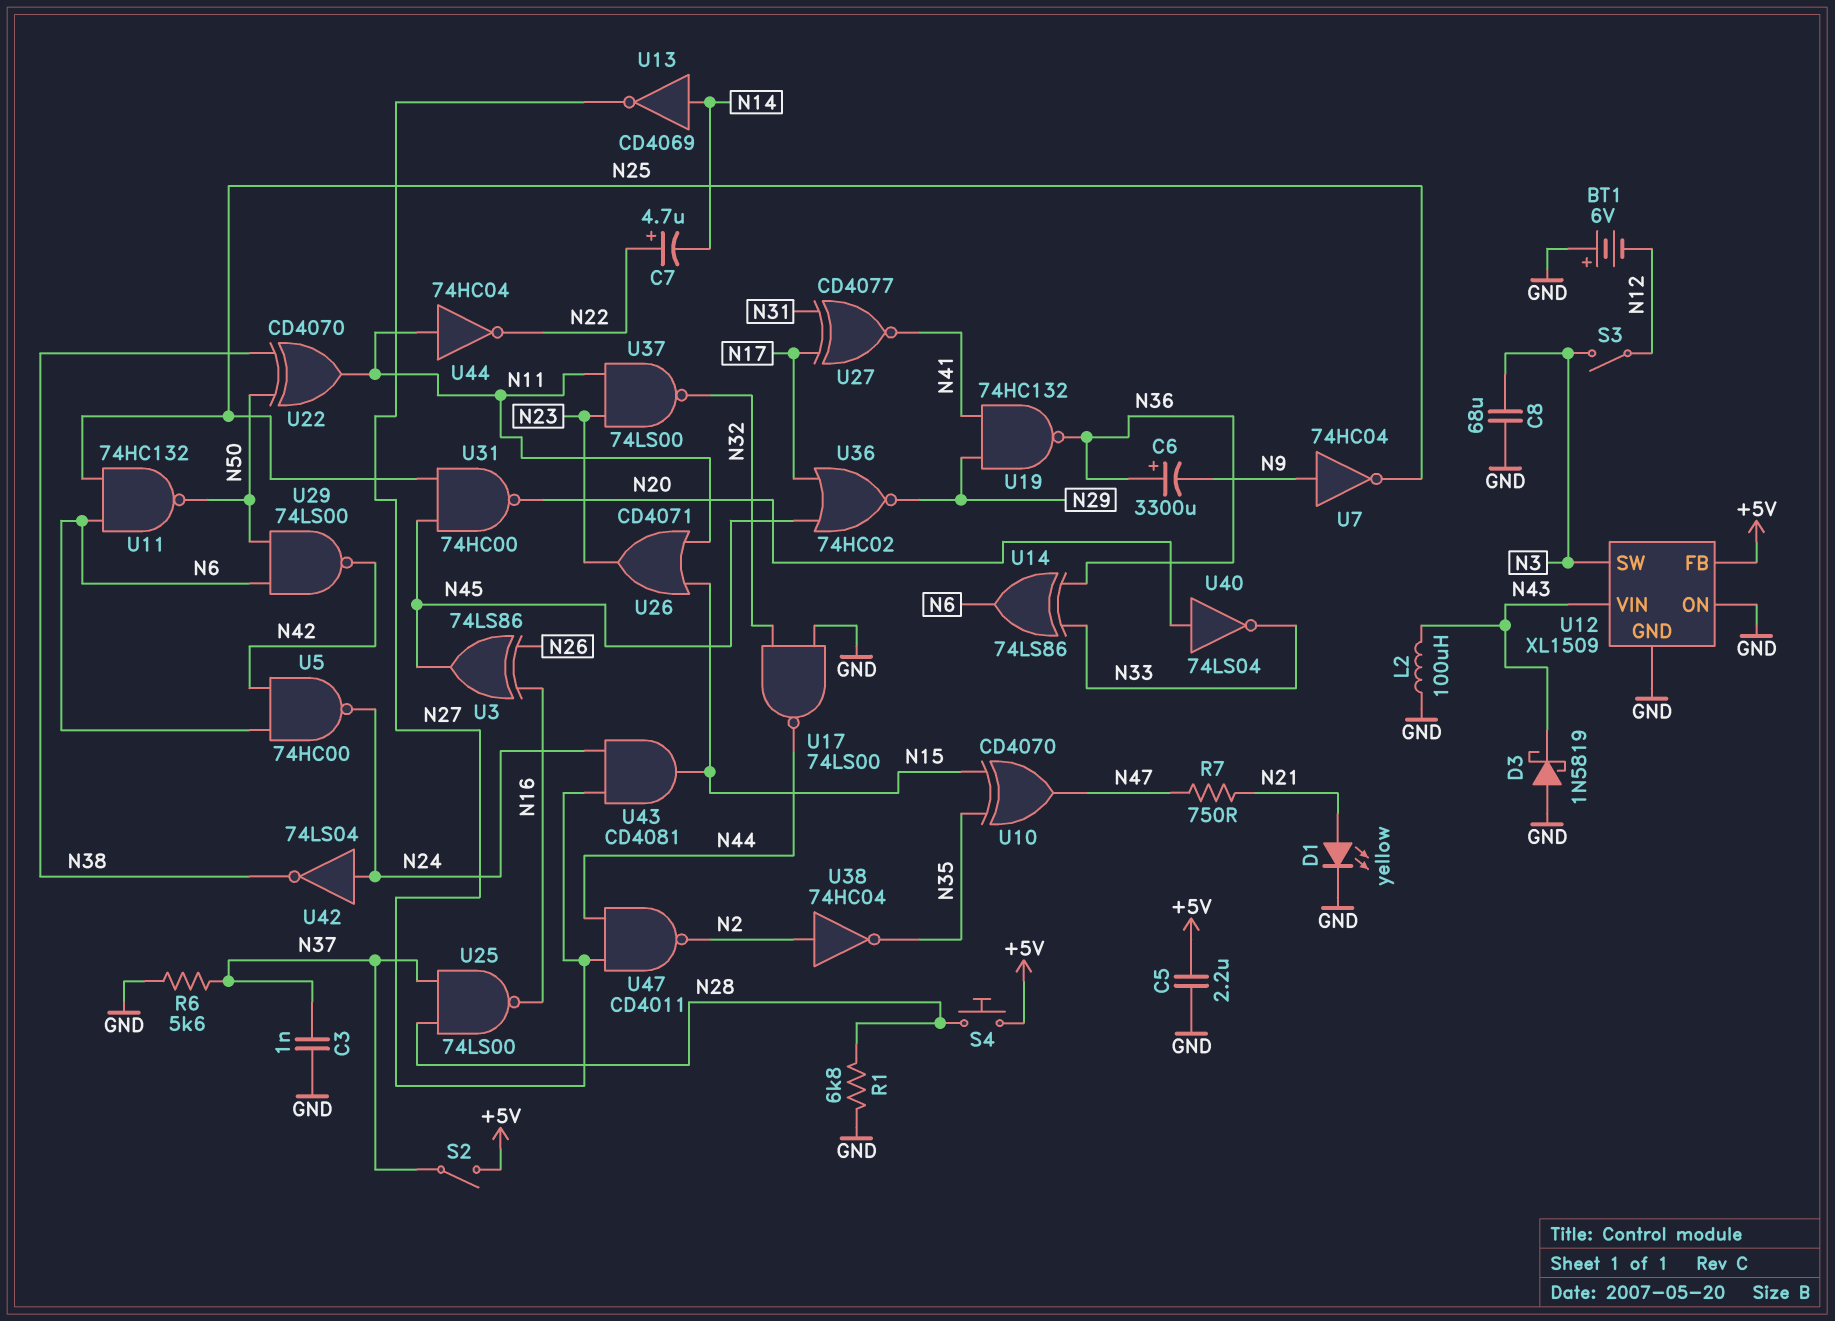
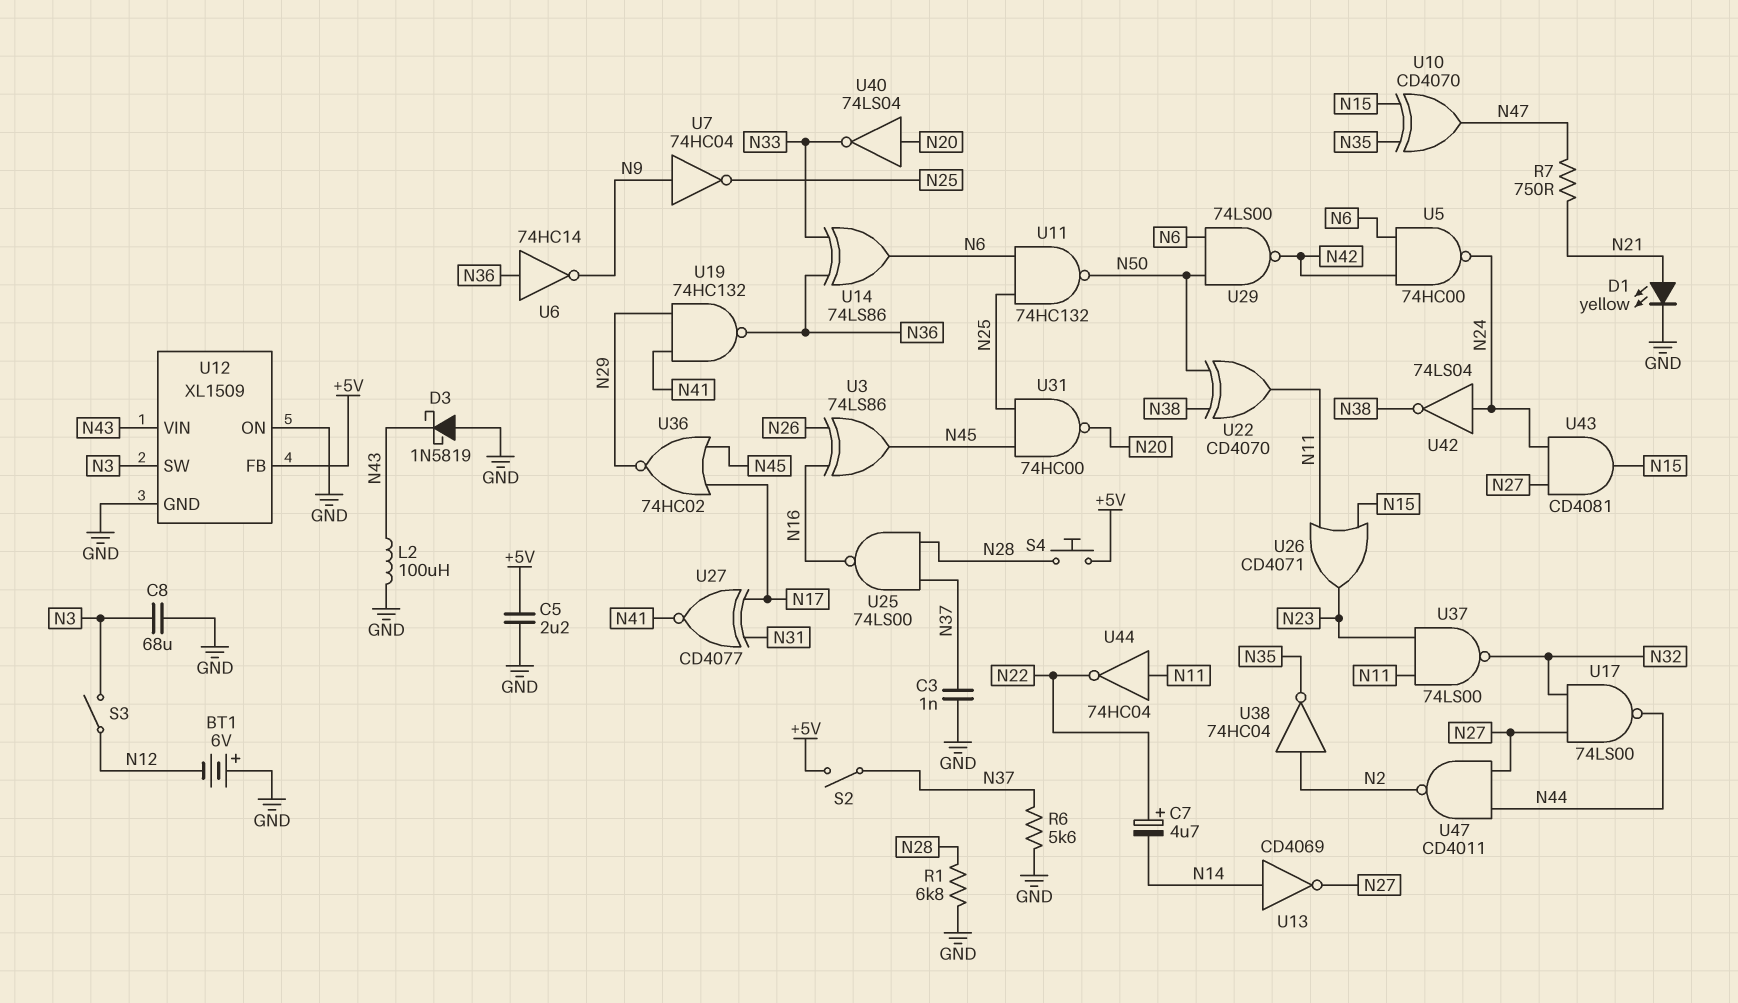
C6: 3300uF (plus N36, minus N9) -> none
U6: none -> NOT 74HC14 (in N36, out N9)
U17: NAND 74LS00 (in GND, in N32, out N44) -> NAND 74LS00 (in N27, in N32, out N44)

